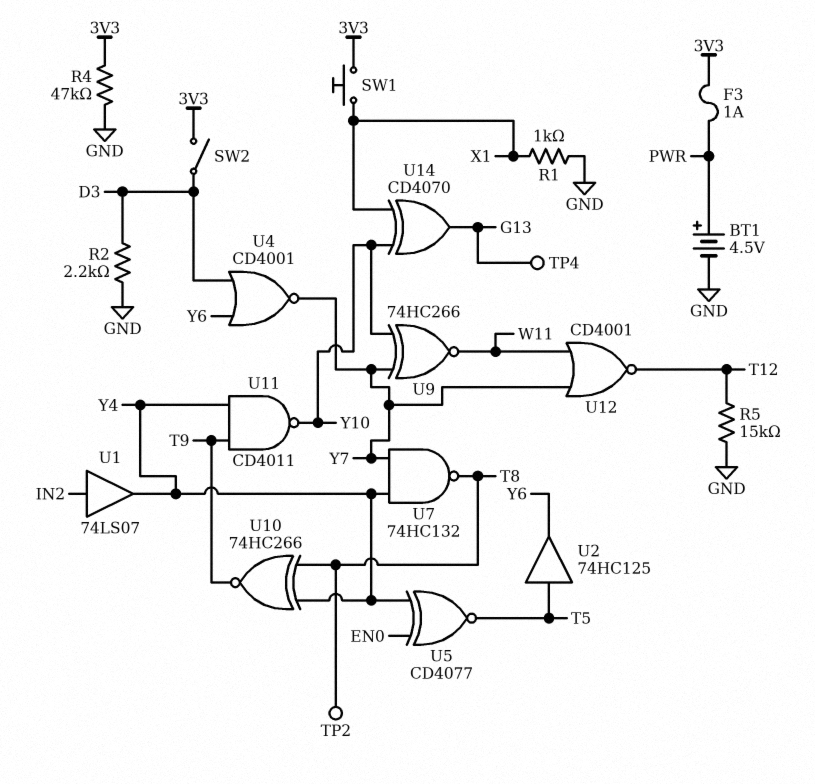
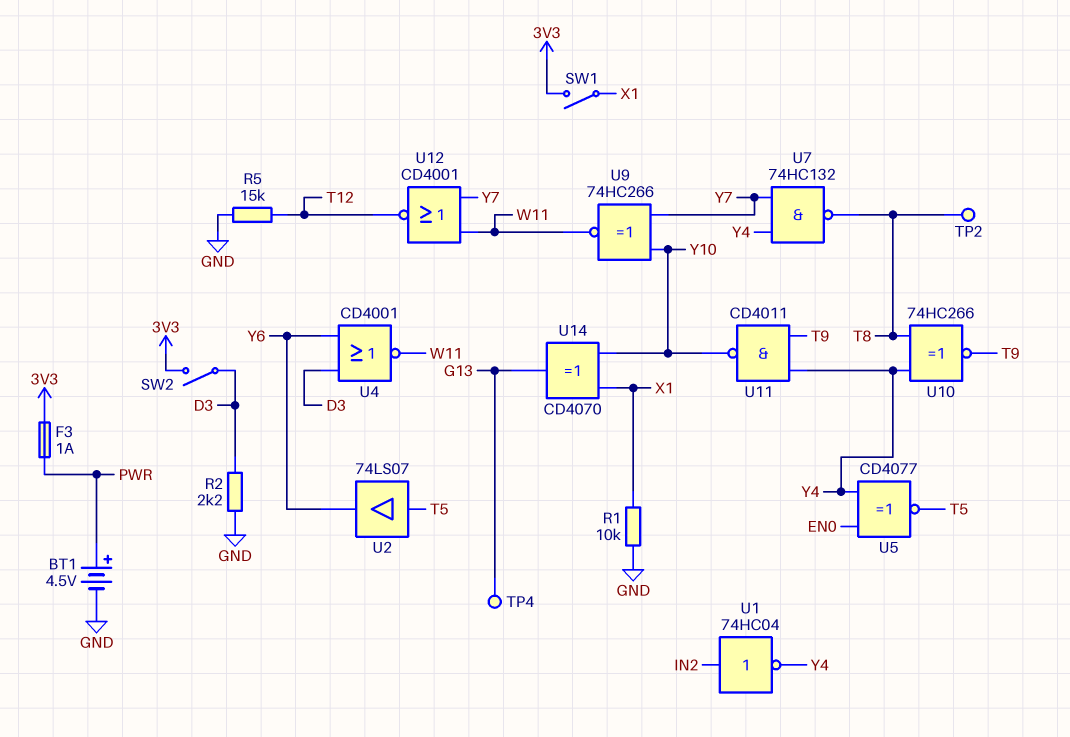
R1: 1k (GND, X1) -> 10k (GND, X1)
R4: 47k (3V3, GND) -> none
SW1: button (3V3, X1) -> switch (3V3, X1)
U1: buffer 74LS07 (in IN2, out Y4) -> NOT 74HC04 (in IN2, out Y4)
U2: buffer 74HC125 (in T5, out Y6) -> buffer 74LS07 (in T5, out Y6)
U4: NOR CD4001 (in D3, in Y6, out Y7) -> NOR CD4001 (in D3, in Y6, out W11)

